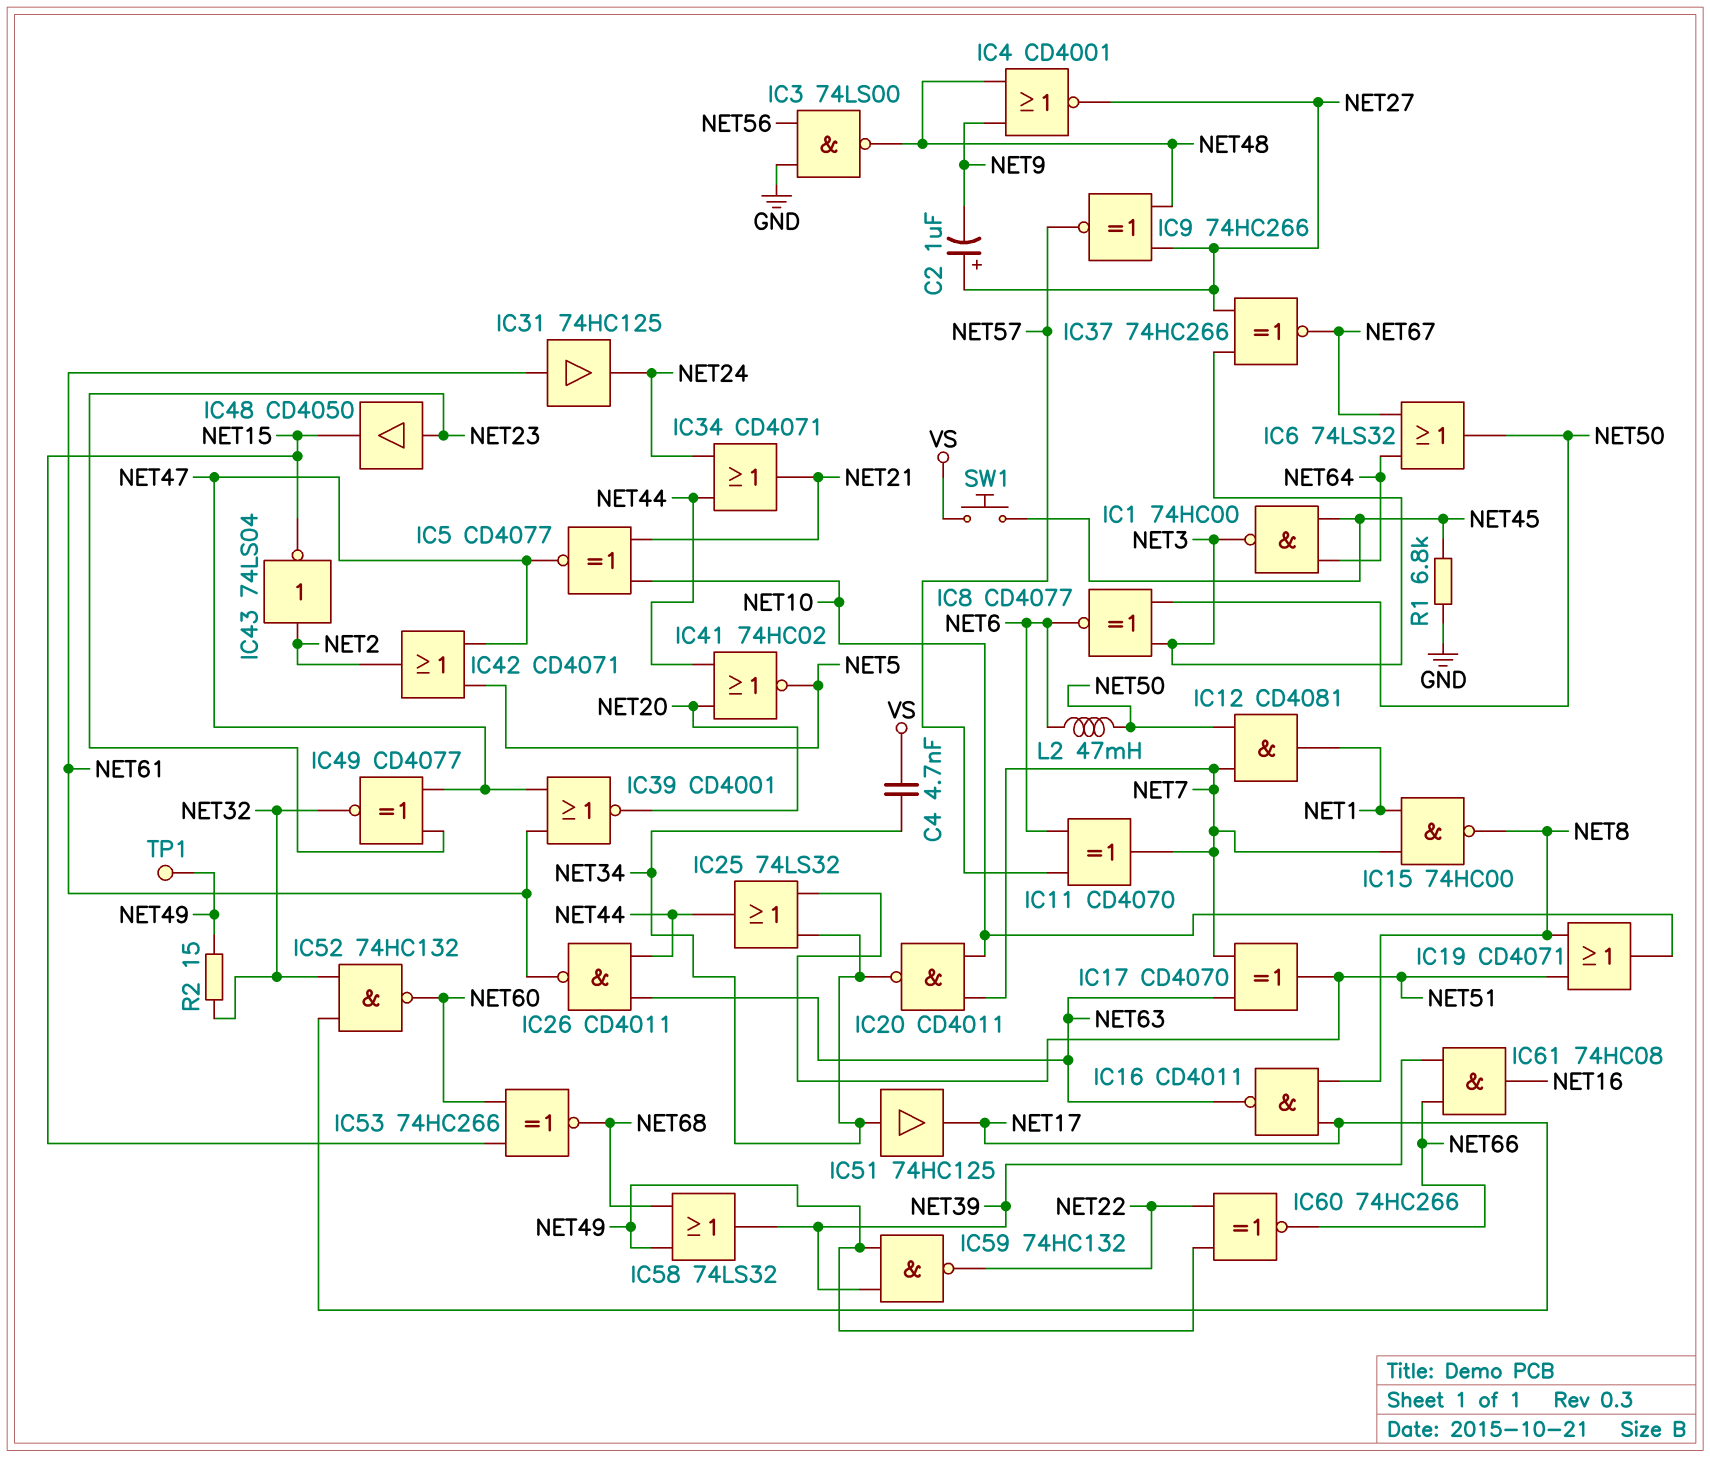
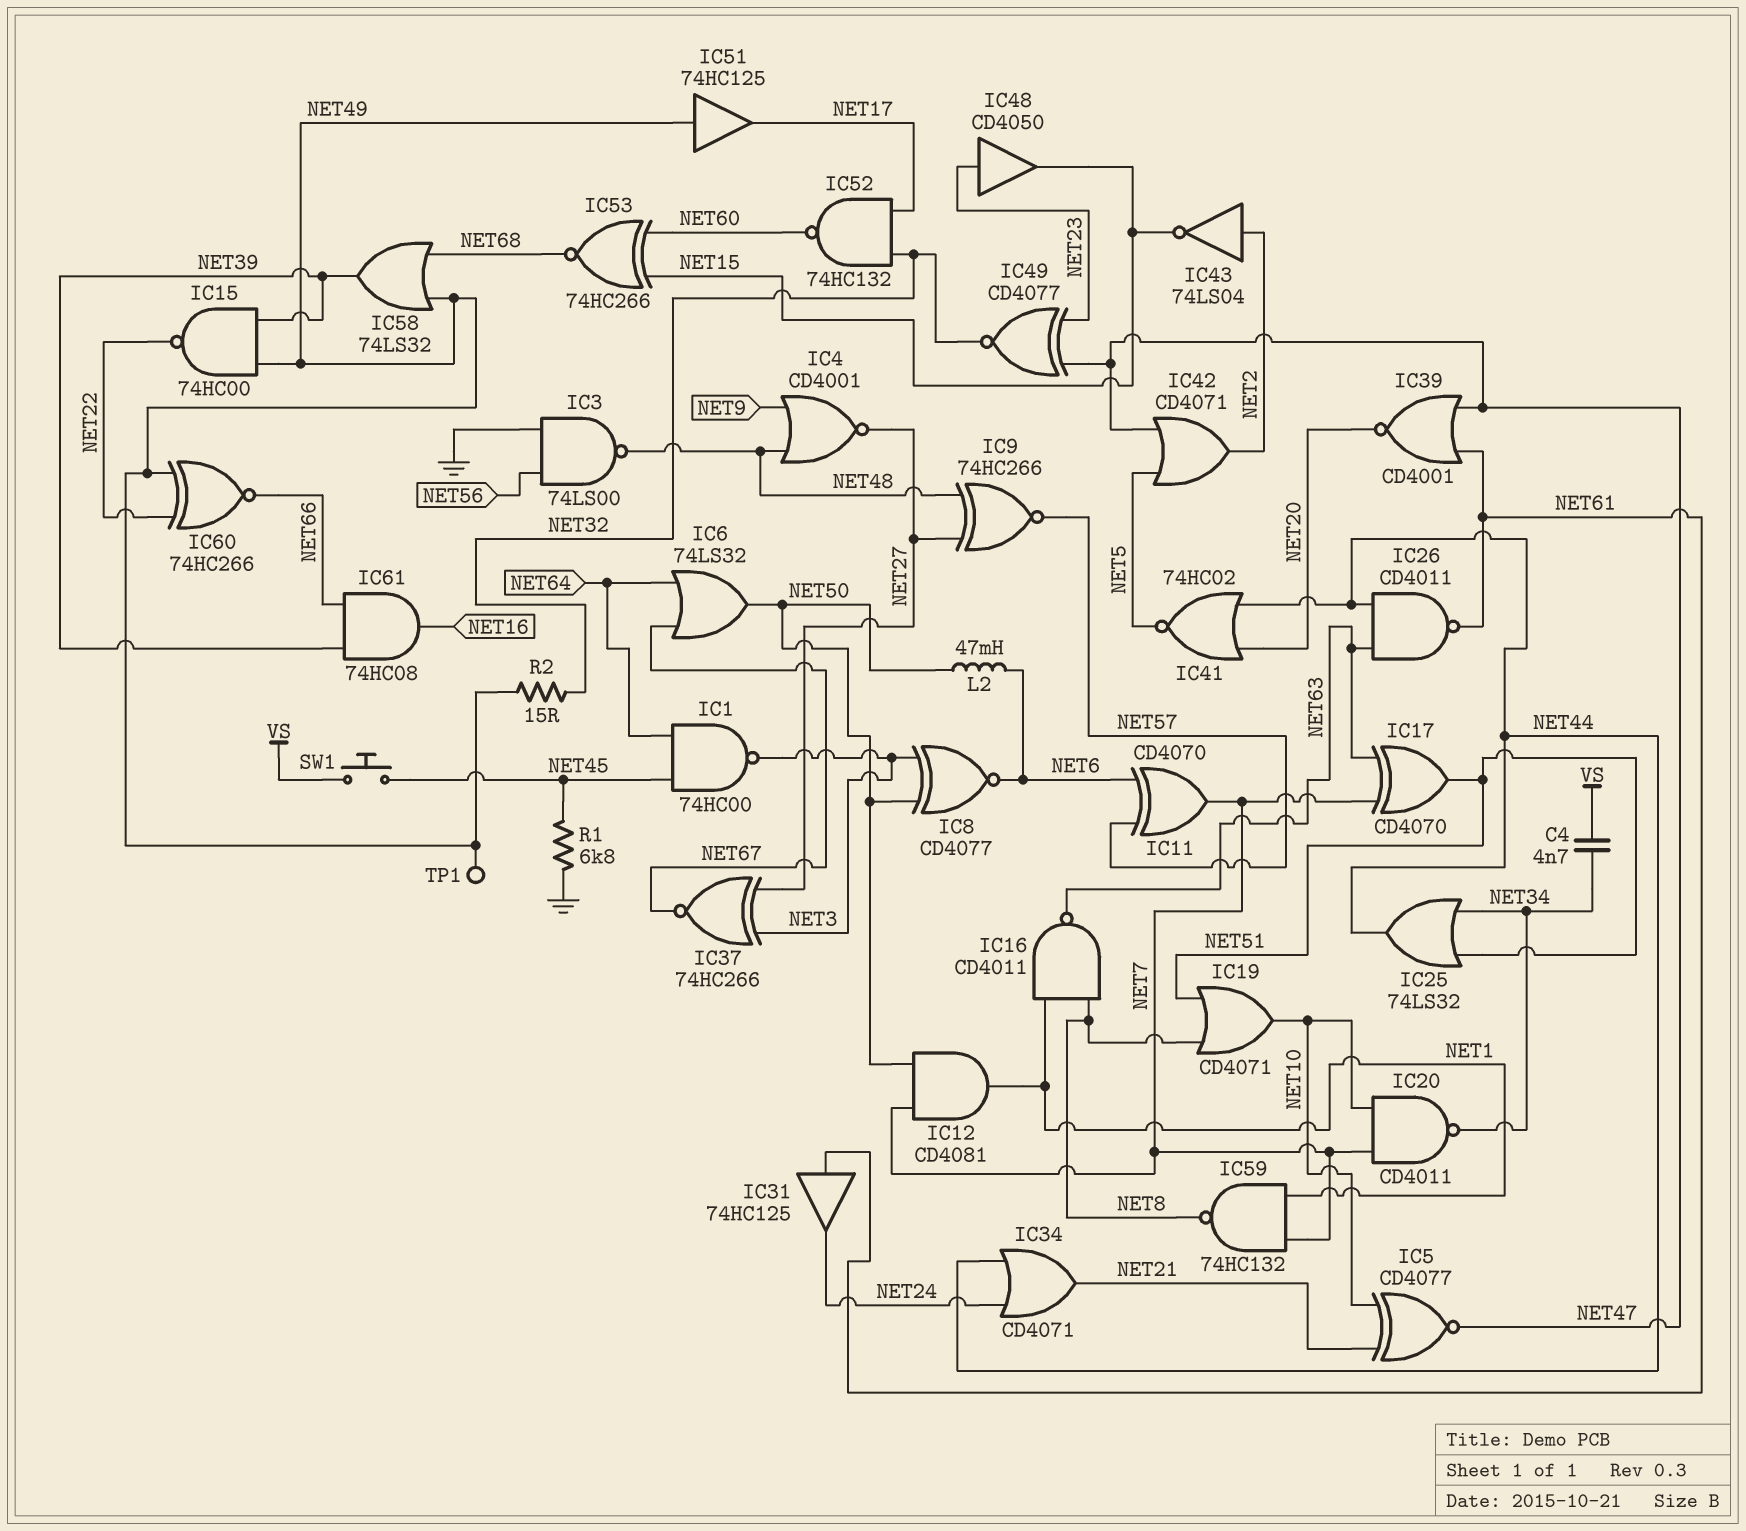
C2: 1uF (plus NET27, minus NET9) -> none
IC15: NAND 74HC00 (in NET1, in NET7, out NET8) -> NAND 74HC00 (in NET39, in NET49, out NET22)
IC16: NAND CD4011 (in NET8, in NET17, out NET63) -> NAND CD4011 (in NET1, in NET8, out NET63)
IC51: buffer 74HC125 (in NET34, out NET17) -> buffer 74HC125 (in NET49, out NET17)
IC59: NAND 74HC132 (in NET39, in NET49, out NET22) -> NAND 74HC132 (in NET1, in NET7, out NET8)

